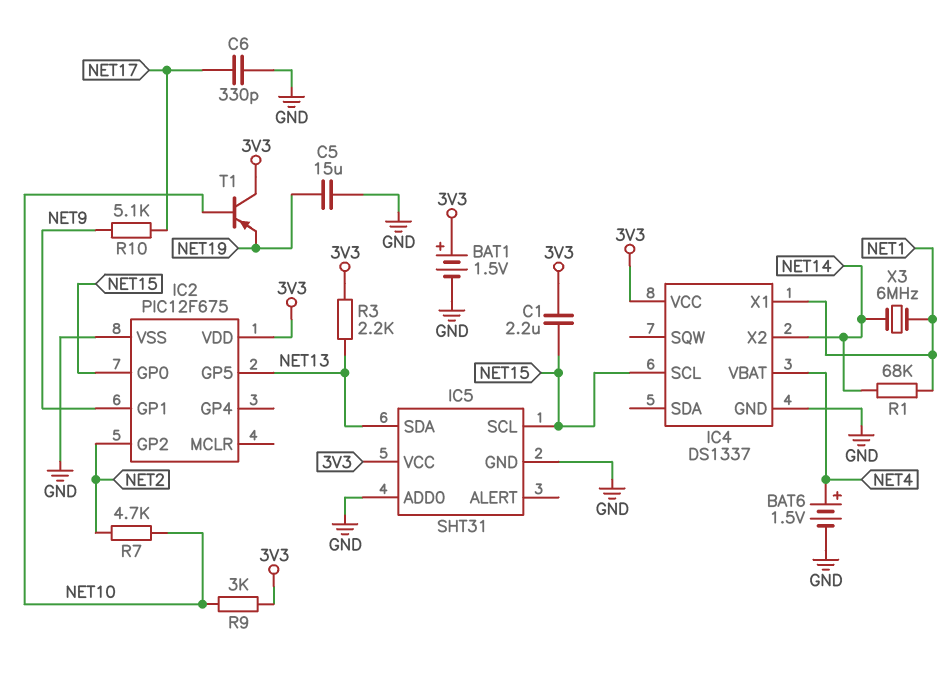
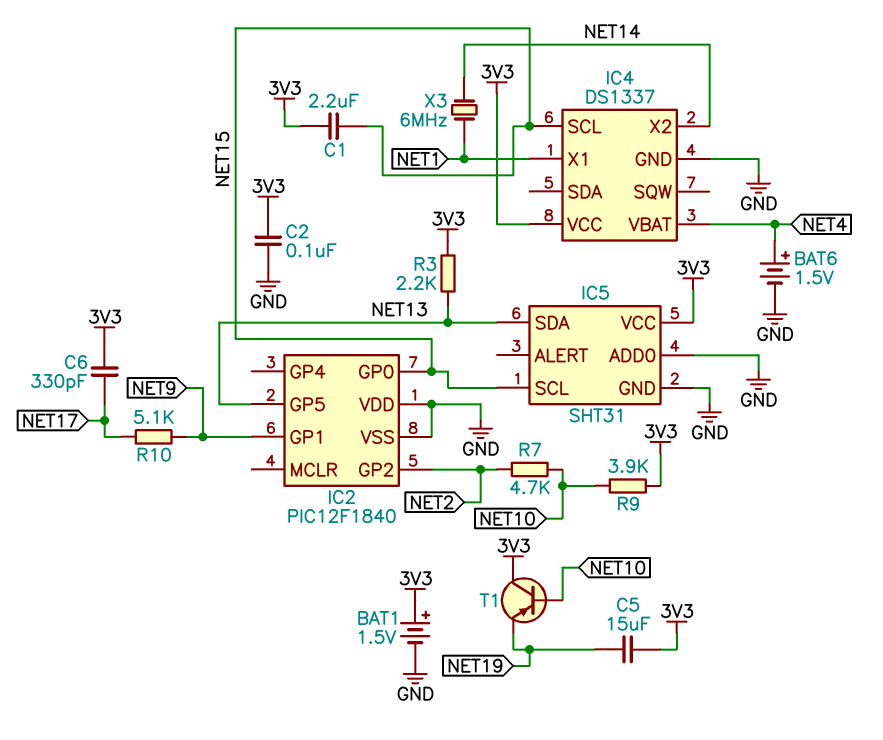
C2: none -> 100nF (3V3, GND)
C5: 15uF (GND, NET19) -> 15uF (3V3, NET19)
C6: 330pF (GND, NET17) -> 330pF (3V3, NET17)
IC2: PIC12F675 -> PIC12F1840
IC2 pin VDD: 3V3 -> GND
R1: 68k (NET1, NET14) -> none
R9: 3k (3V3, NET10) -> 3.9k (3V3, NET10)

